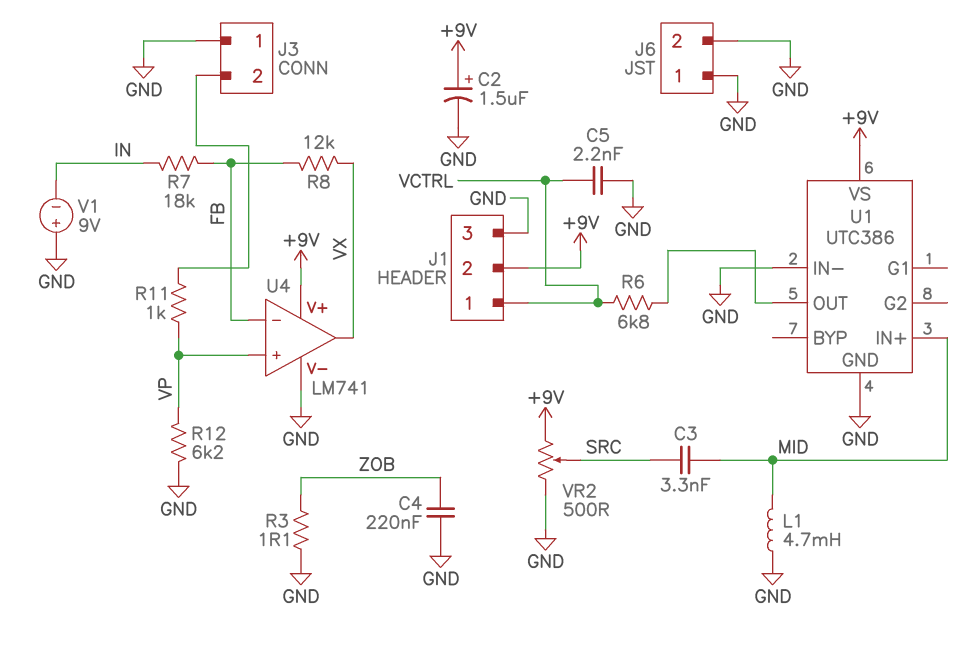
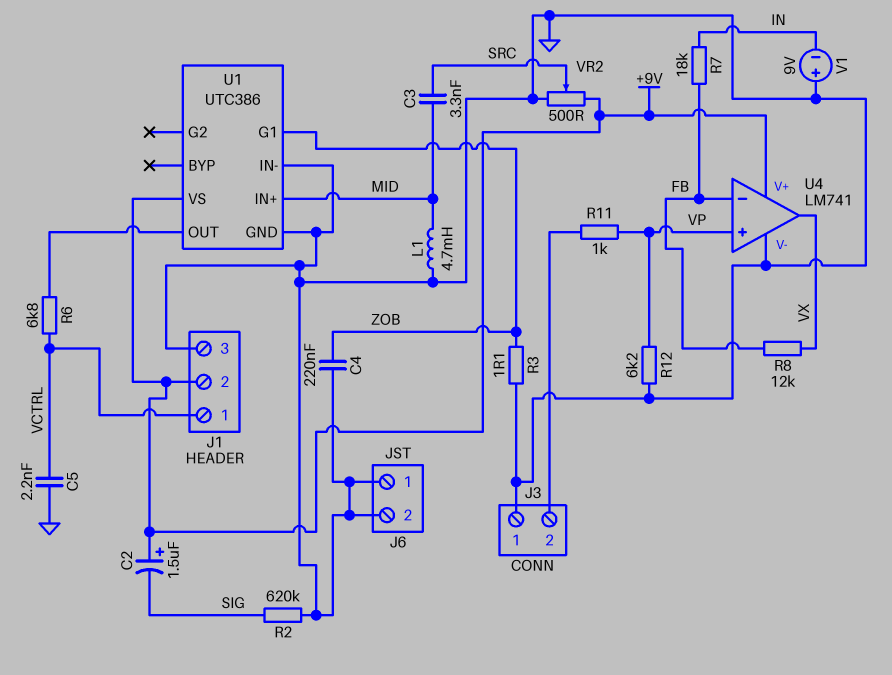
C2: 1.5uF (plus +9V, minus GND) -> 1.5uF (plus +9V, minus SIG)
R2: none -> 620k (GND, SIG)
U1 pin G1: none -> ZOB

